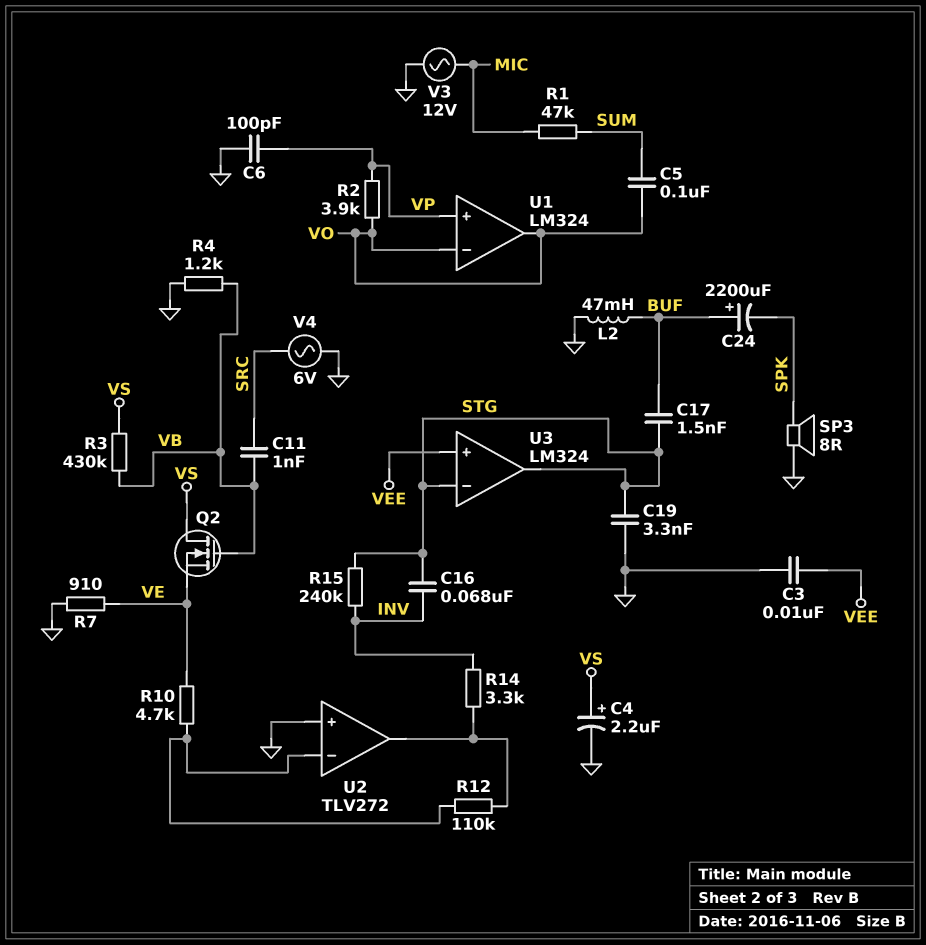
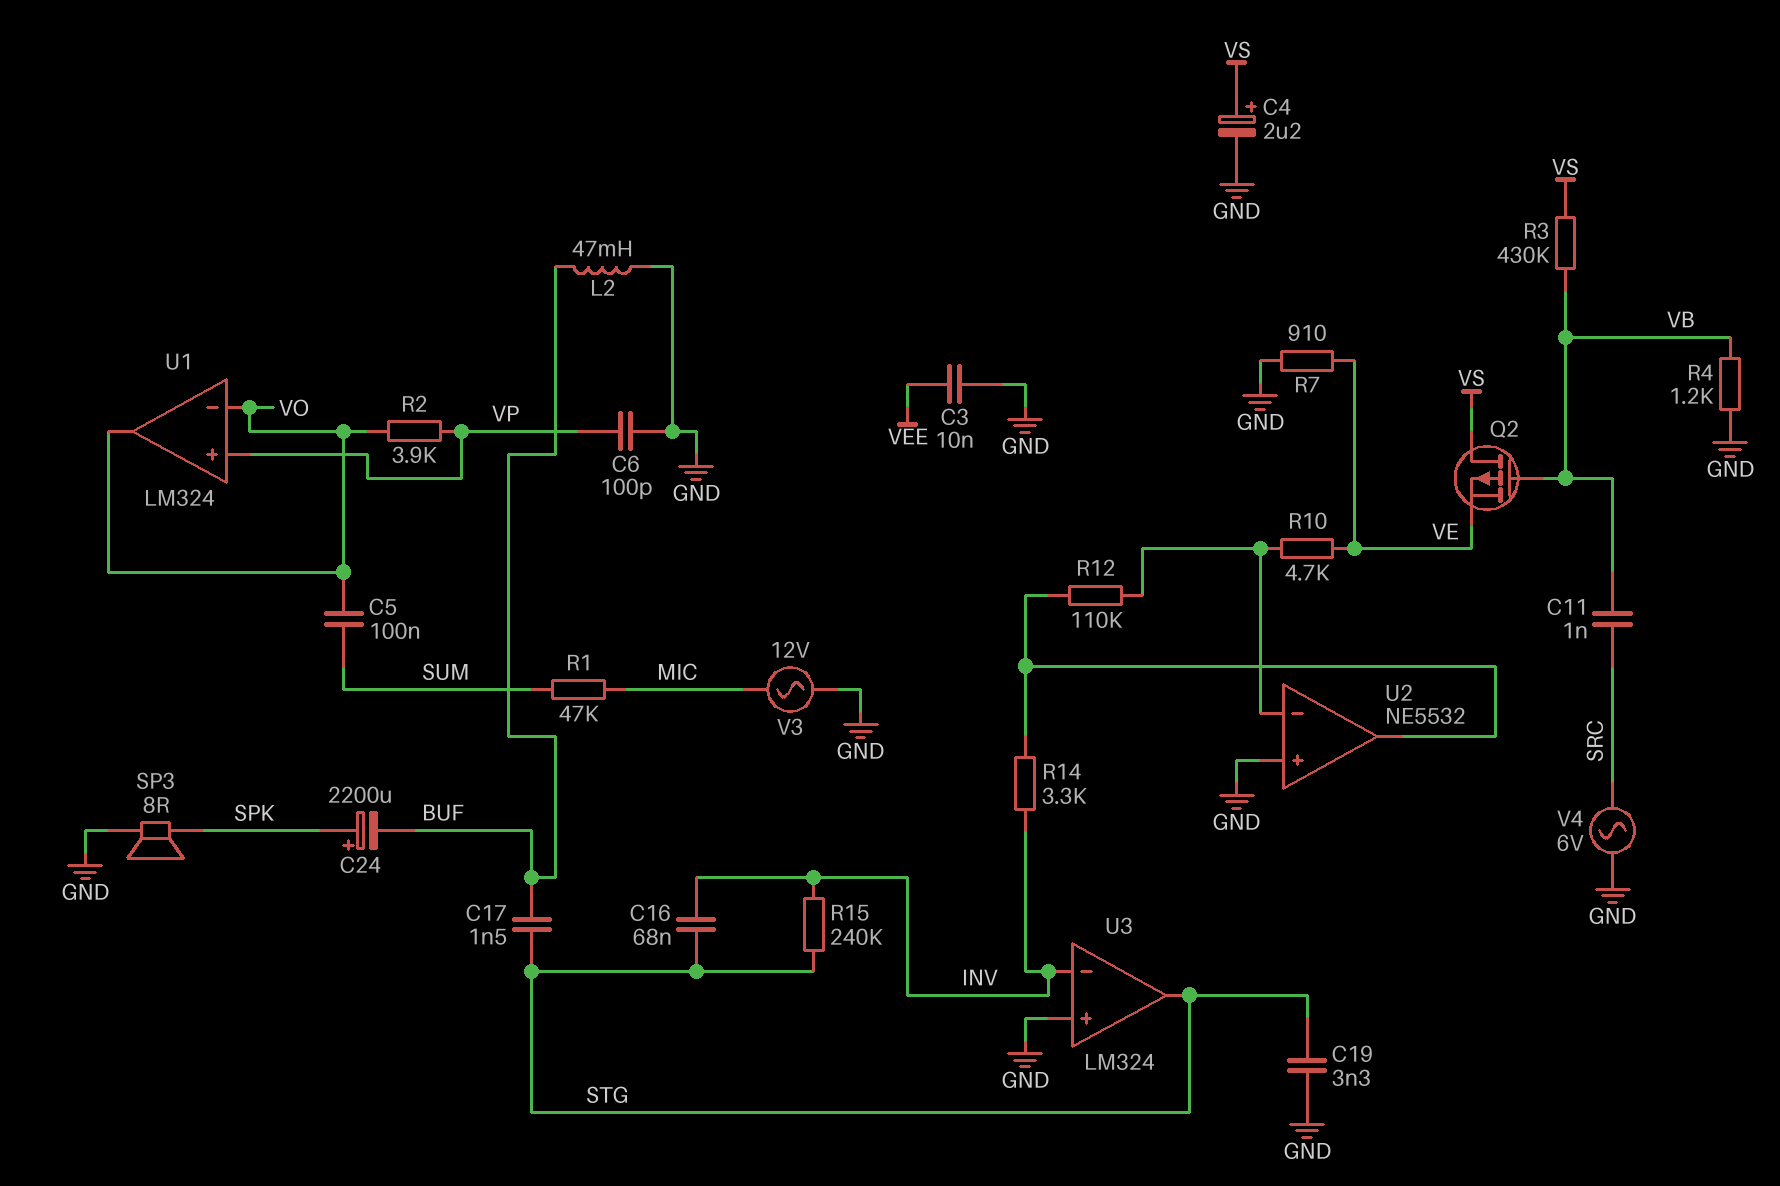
C24: 2200uF (plus BUF, minus SPK) -> 2200uF (plus SPK, minus BUF)
Q2: NMOS (G VB, D VS, S VE) -> PMOS (G VB, D VS, S VE)
U2: TLV272 -> NE5532
U3 pin in+: VEE -> GND
U3 pin in-: STG -> INV

